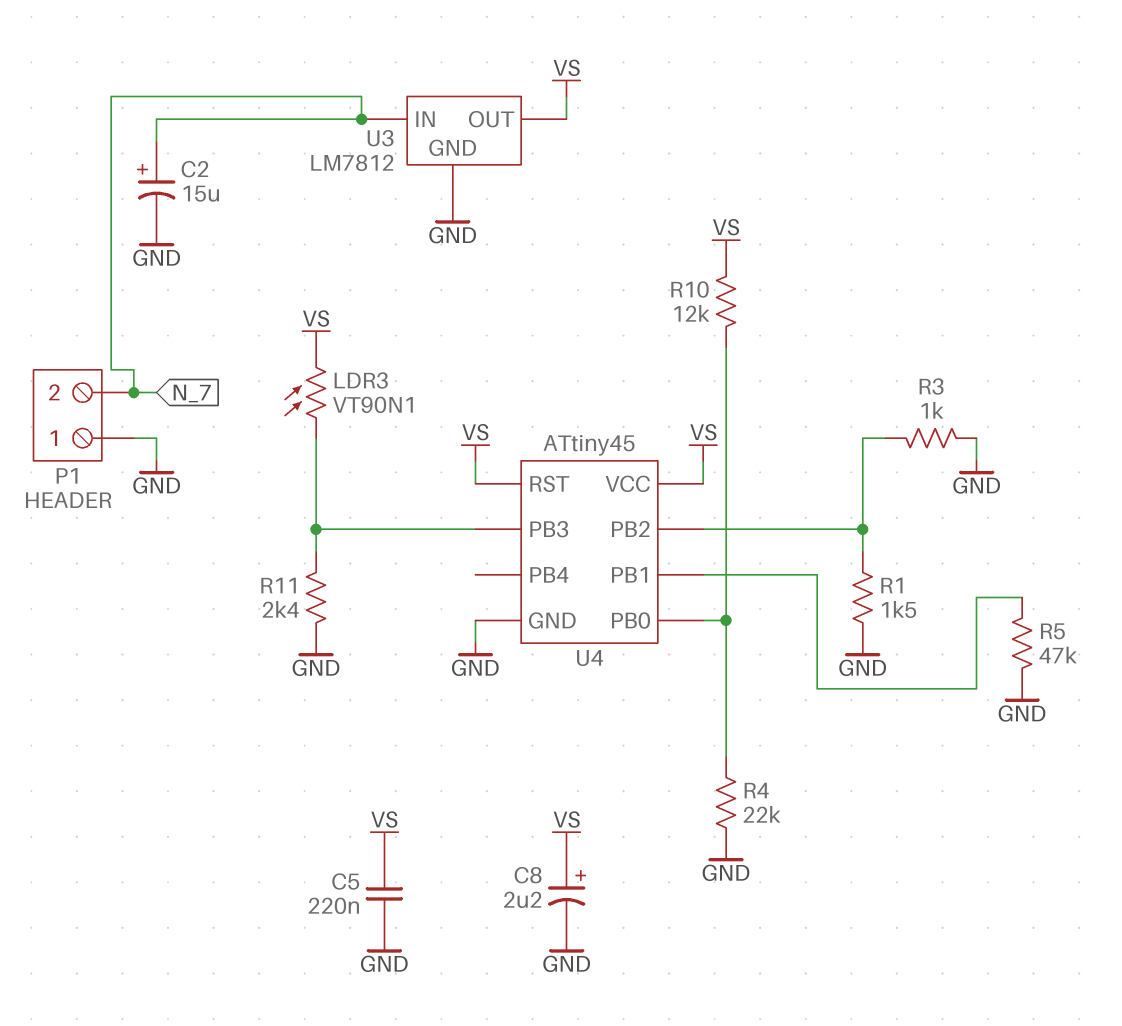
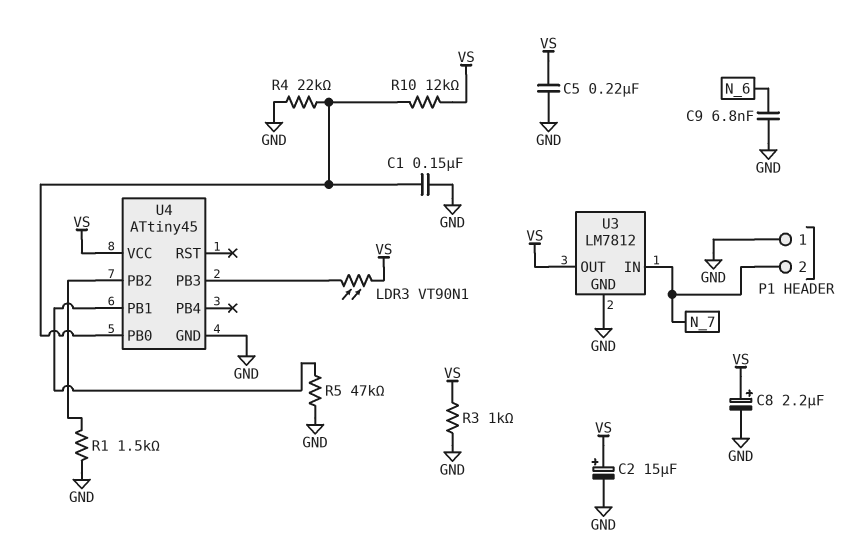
C1: none -> 150nF (GND, U4/PB0)
C2: 15uF (plus N_7, minus GND) -> 15uF (plus VS, minus GND)
C9: none -> 6.8nF (GND, N_6)
R3: 1k (GND, U4/PB2) -> 1k (GND, VS)
R11: 2.4k (GND, U4/PB3) -> none
U4 pin RST: VS -> none

